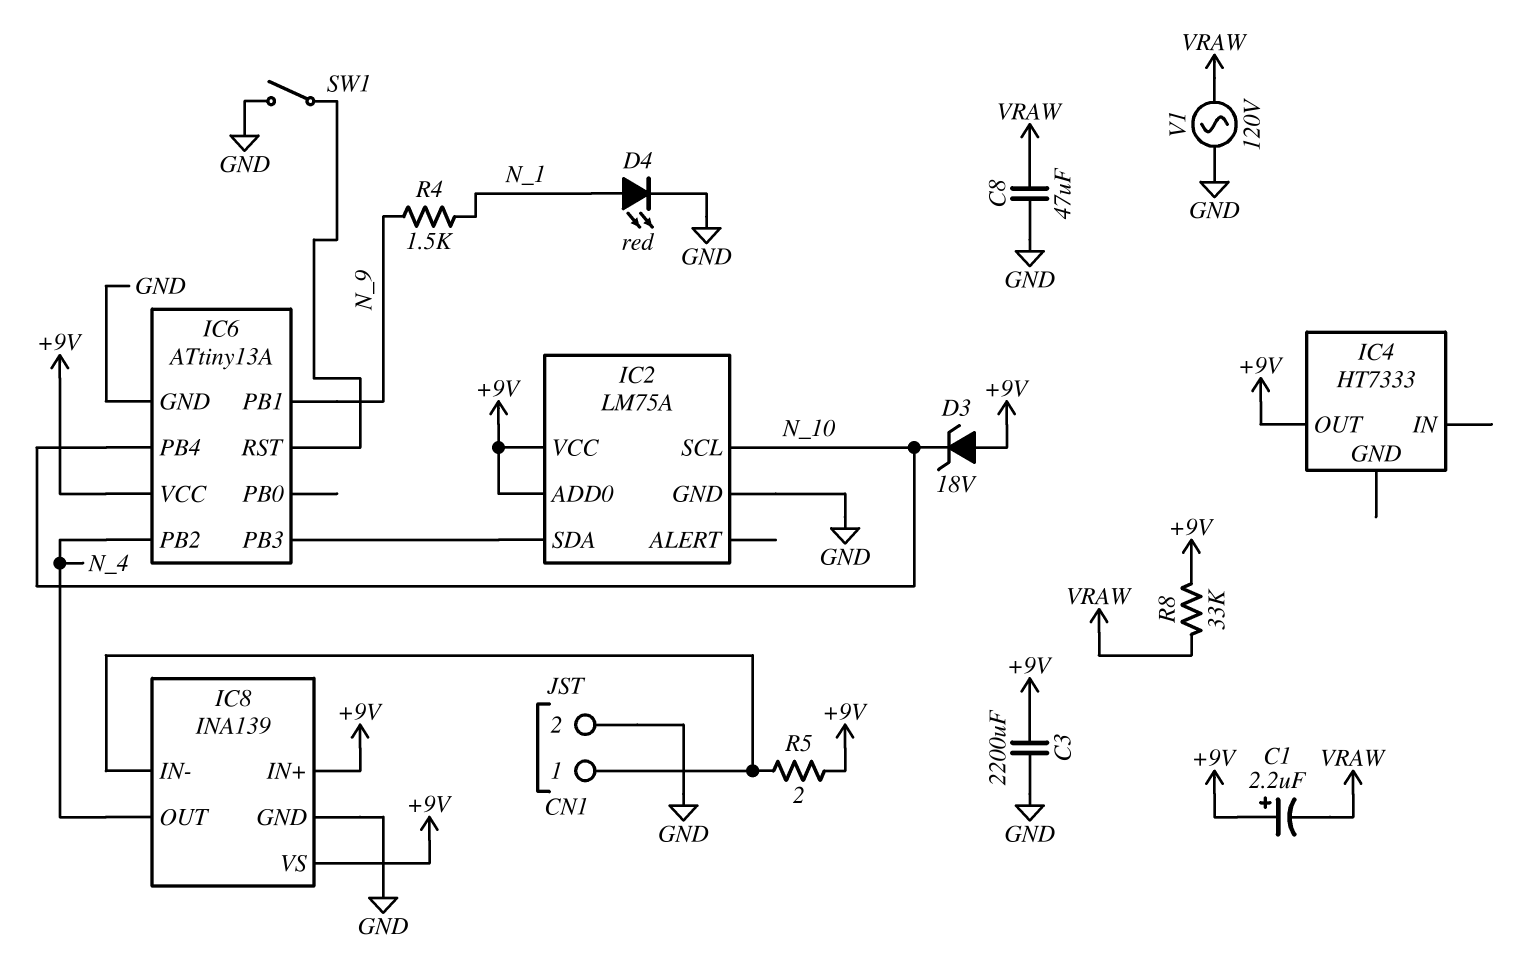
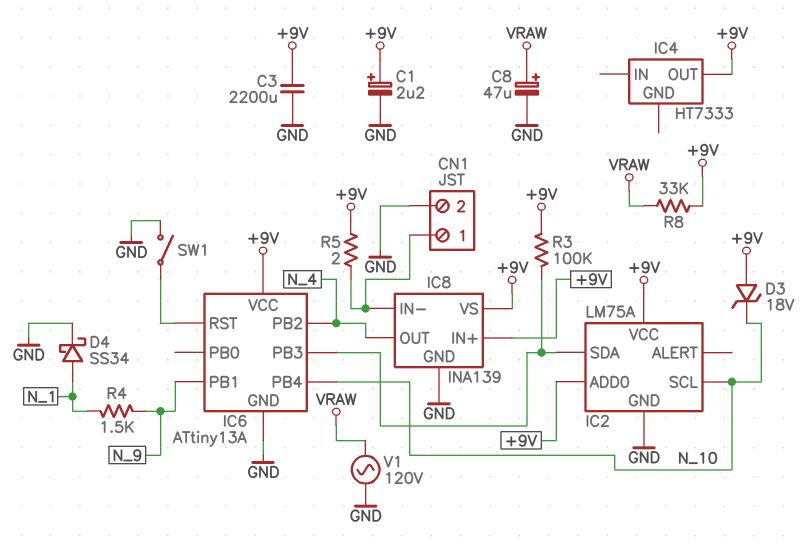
C1: 2.2uF (plus +9V, minus VRAW) -> 2.2uF (plus +9V, minus GND)
C8: 47uF (GND, VRAW) -> 47uF (plus VRAW, minus GND)
D4: LED red (A N_1, K GND) -> schottky SS34 (A N_1, K GND)
R3: none -> 100k (+9V, IC2/SDA)

